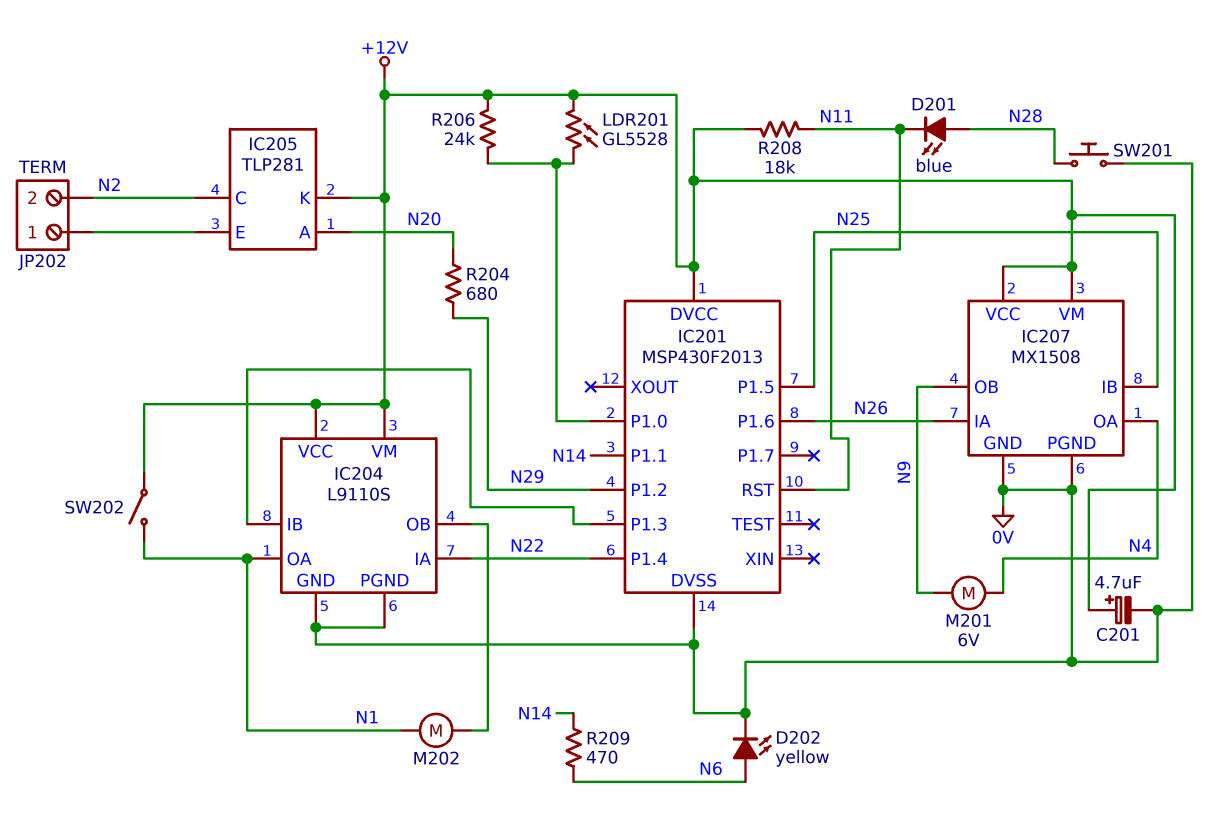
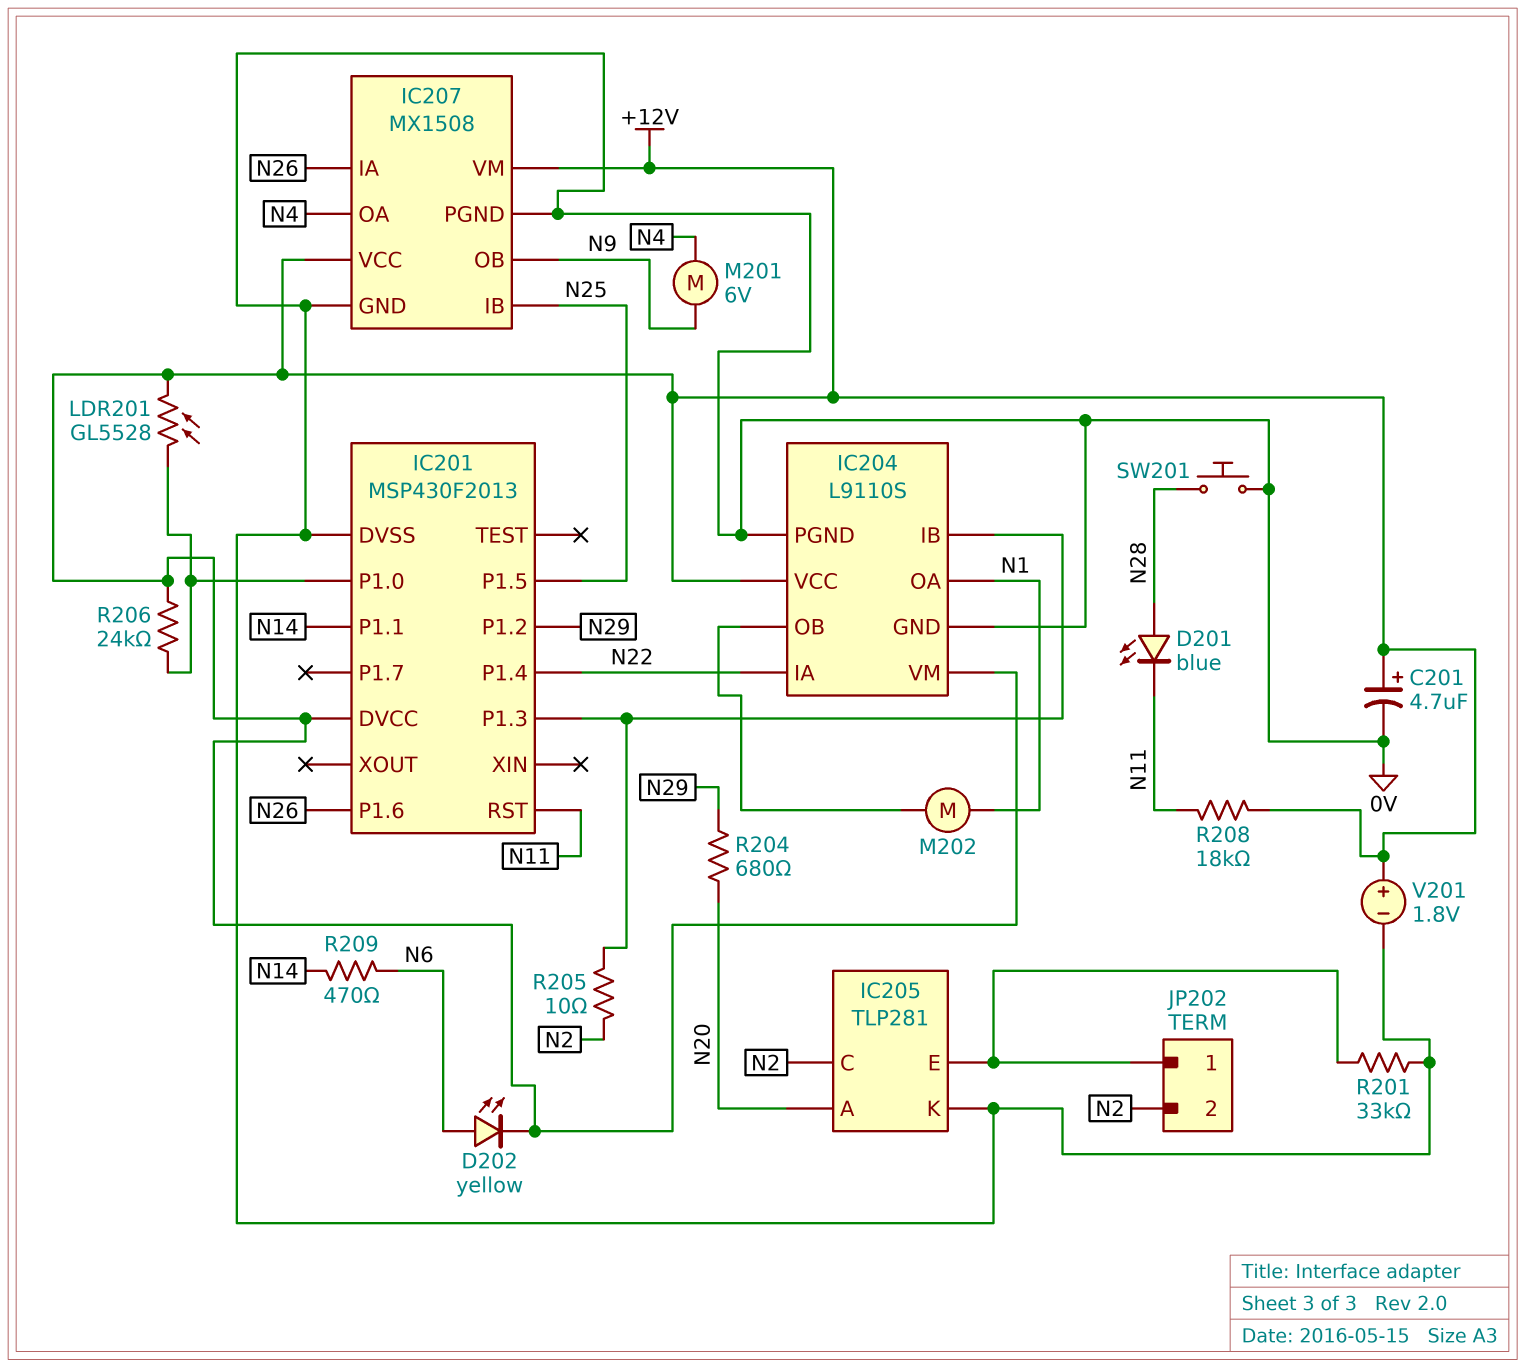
D202: LED yellow (A N6, K 0V) -> LED yellow (A N6, K +12V)
IC205 pin K: +12V -> 0V
R201: none -> 33k (0V, IC205/E)
R205: none -> 10 (IC201/P1.3, N2)
SW202: switch (+12V, N1) -> none
V201: none -> 1.8V (plus +12V, minus 0V)

